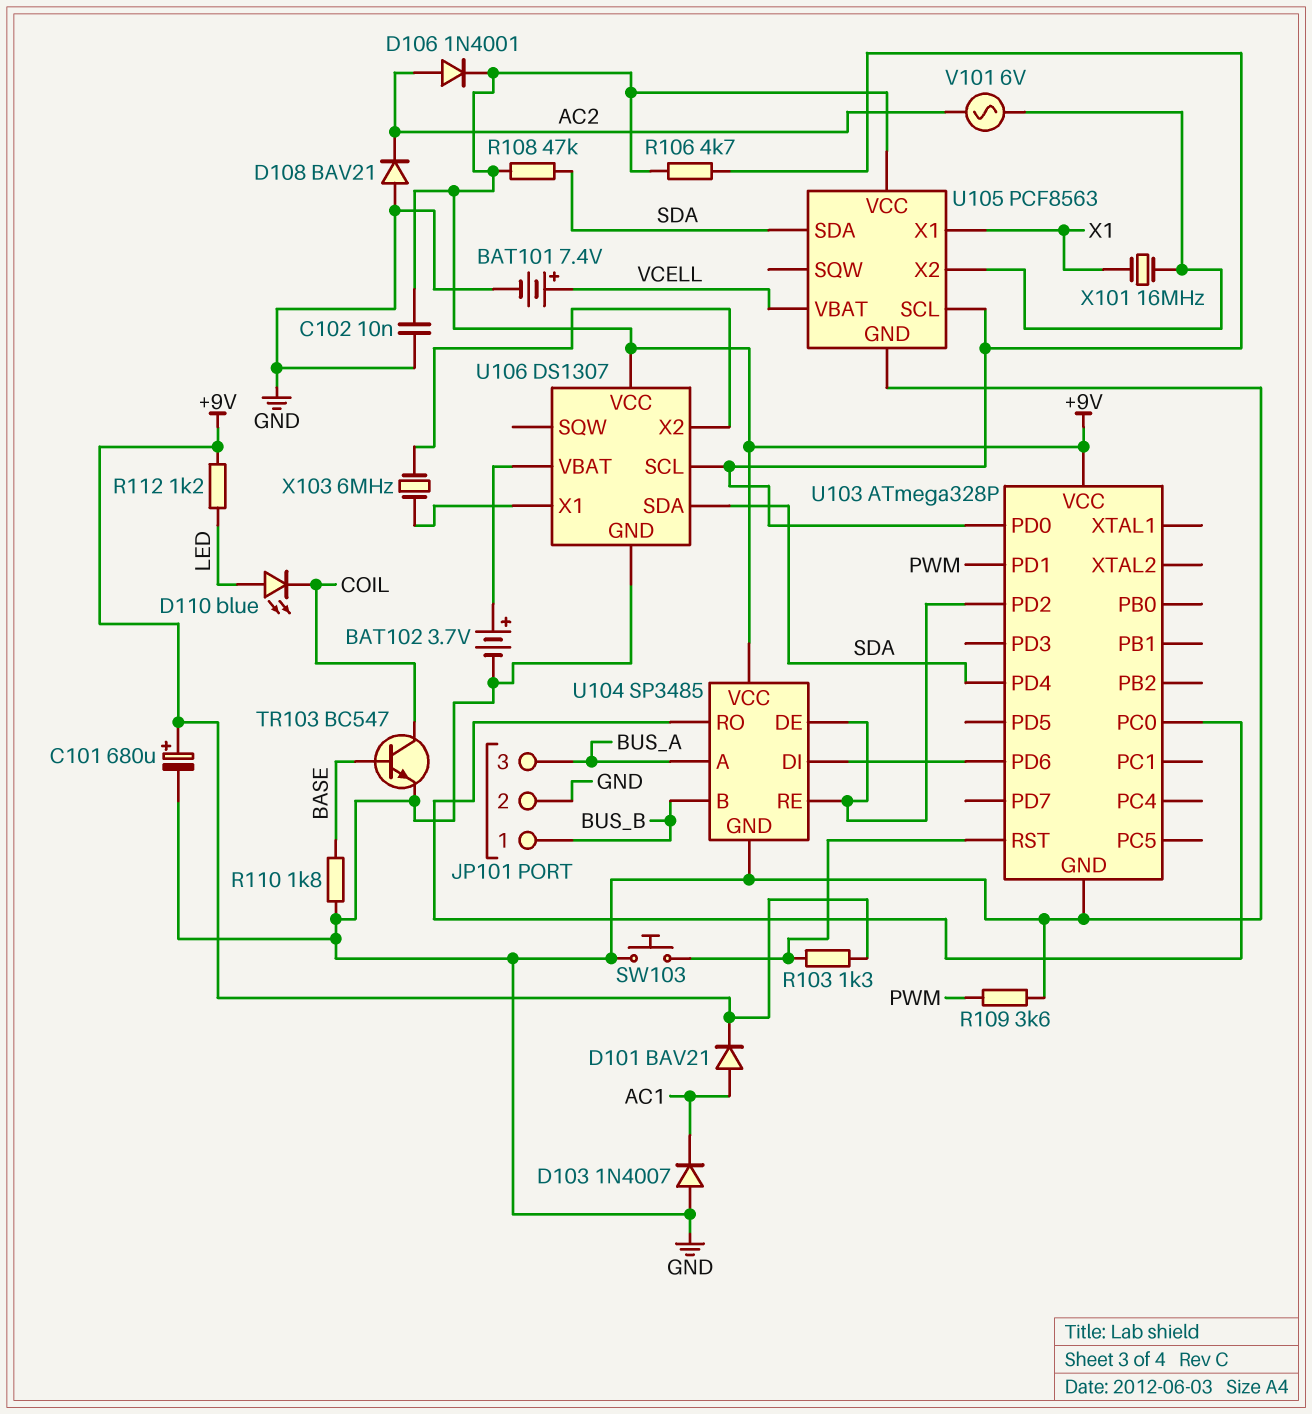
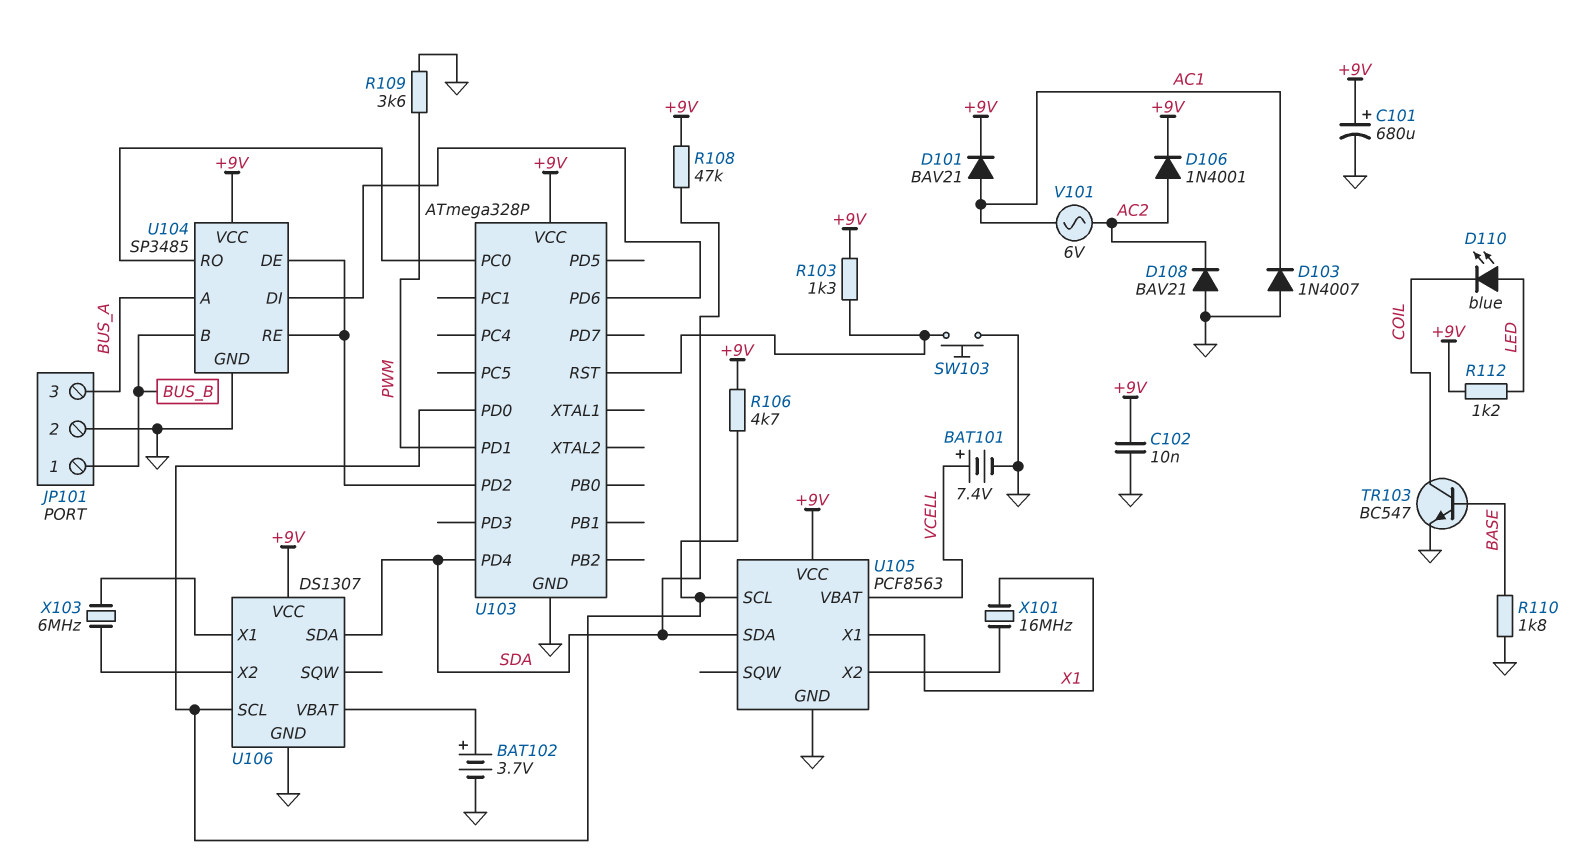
V101: AC 6V (AC2, U105/X2) -> AC 6V (AC1, AC2)

